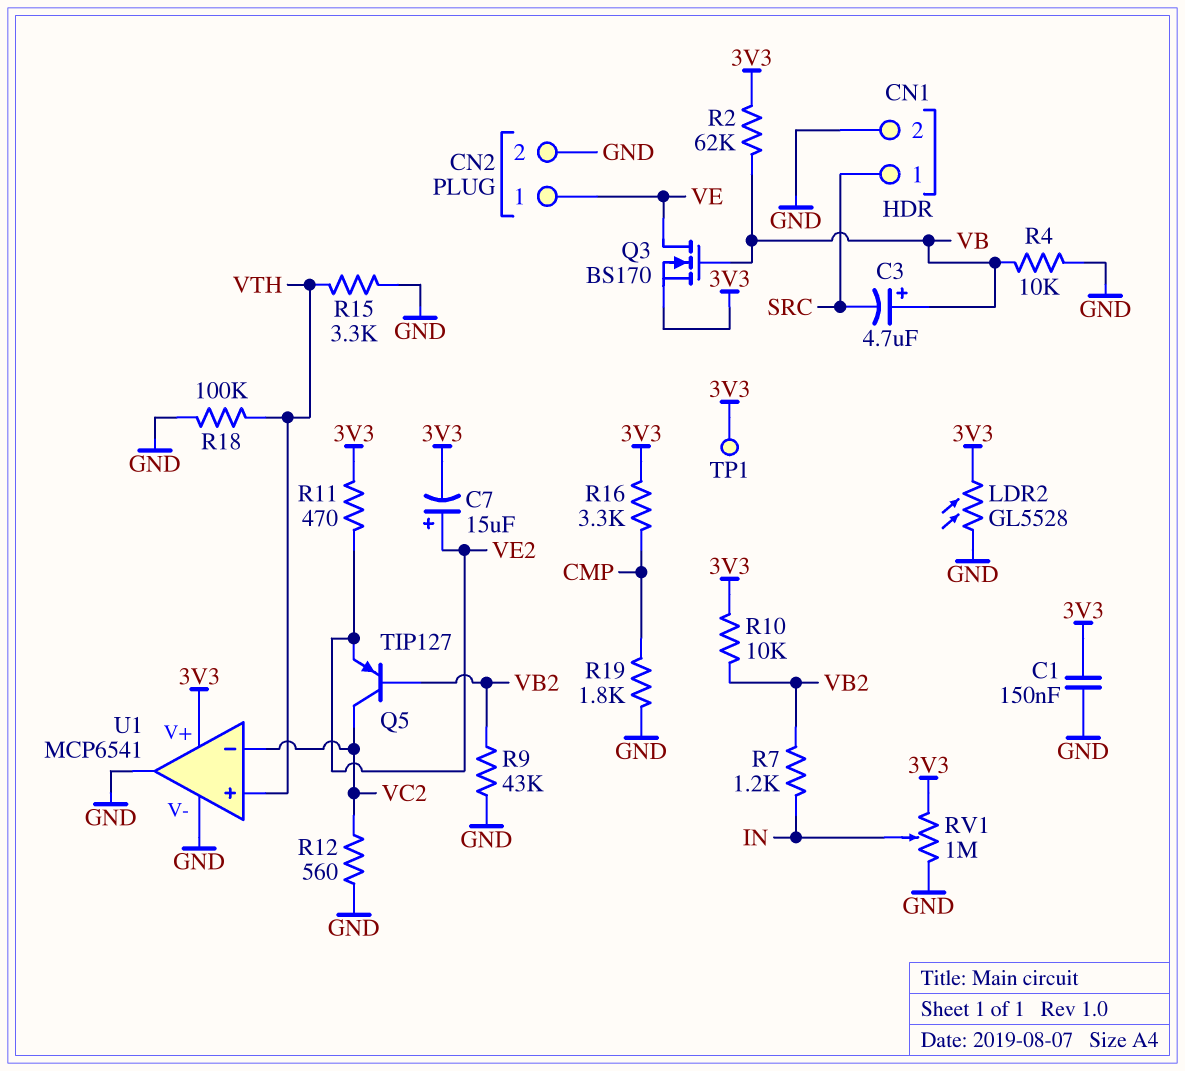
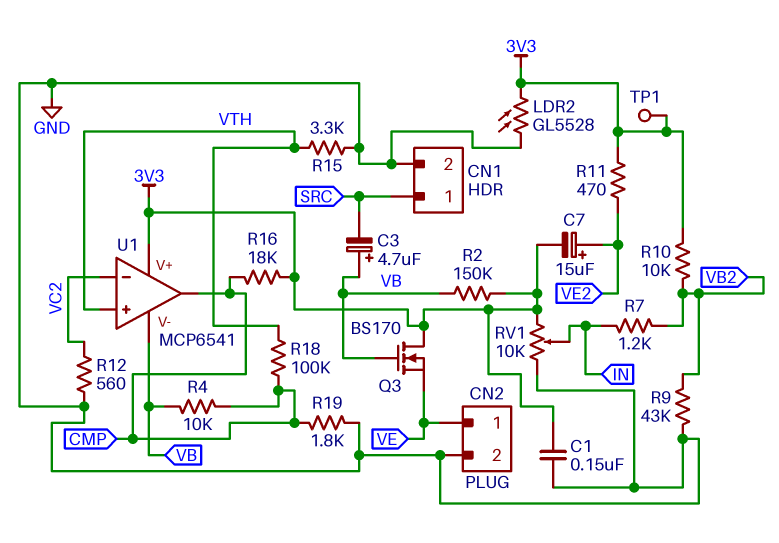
Q3: NMOS BS170 (G VB, D VE, S 3V3) -> NMOS BS170 (G VB, D 3V3, S VE)
Q5: PNP TIP127 (B VB2, C VC2, E VE2) -> none
R2: 62k (3V3, VB) -> 150k (3V3, VB)
R4: 10k (GND, VB) -> 10k (CMP, VB)
R16: 3.3k (3V3, CMP) -> 18k (3V3, CMP)
R18: 100k (GND, VTH) -> 100k (CMP, VTH)
RV1: 1M (3V3, GND, wiper IN) -> 10k (3V3, GND, wiper IN)
U1 pin V-: GND -> VB
U1 pin out: GND -> CMP

